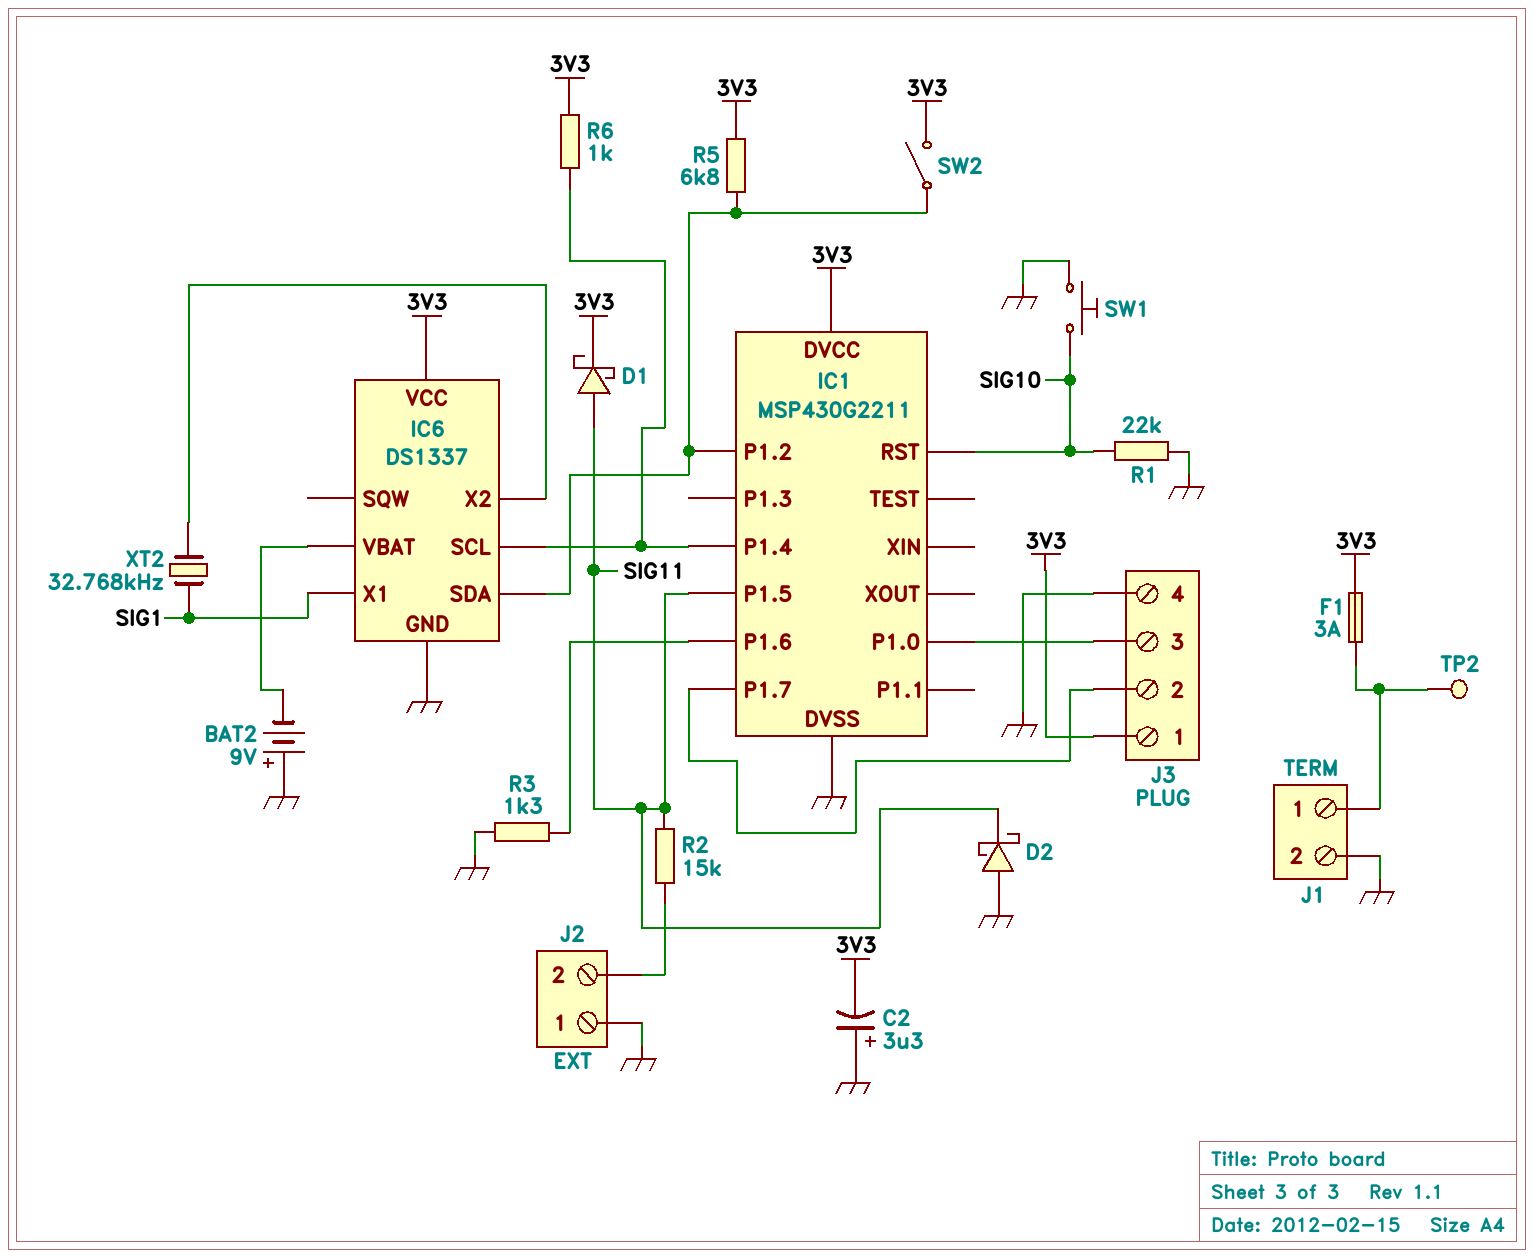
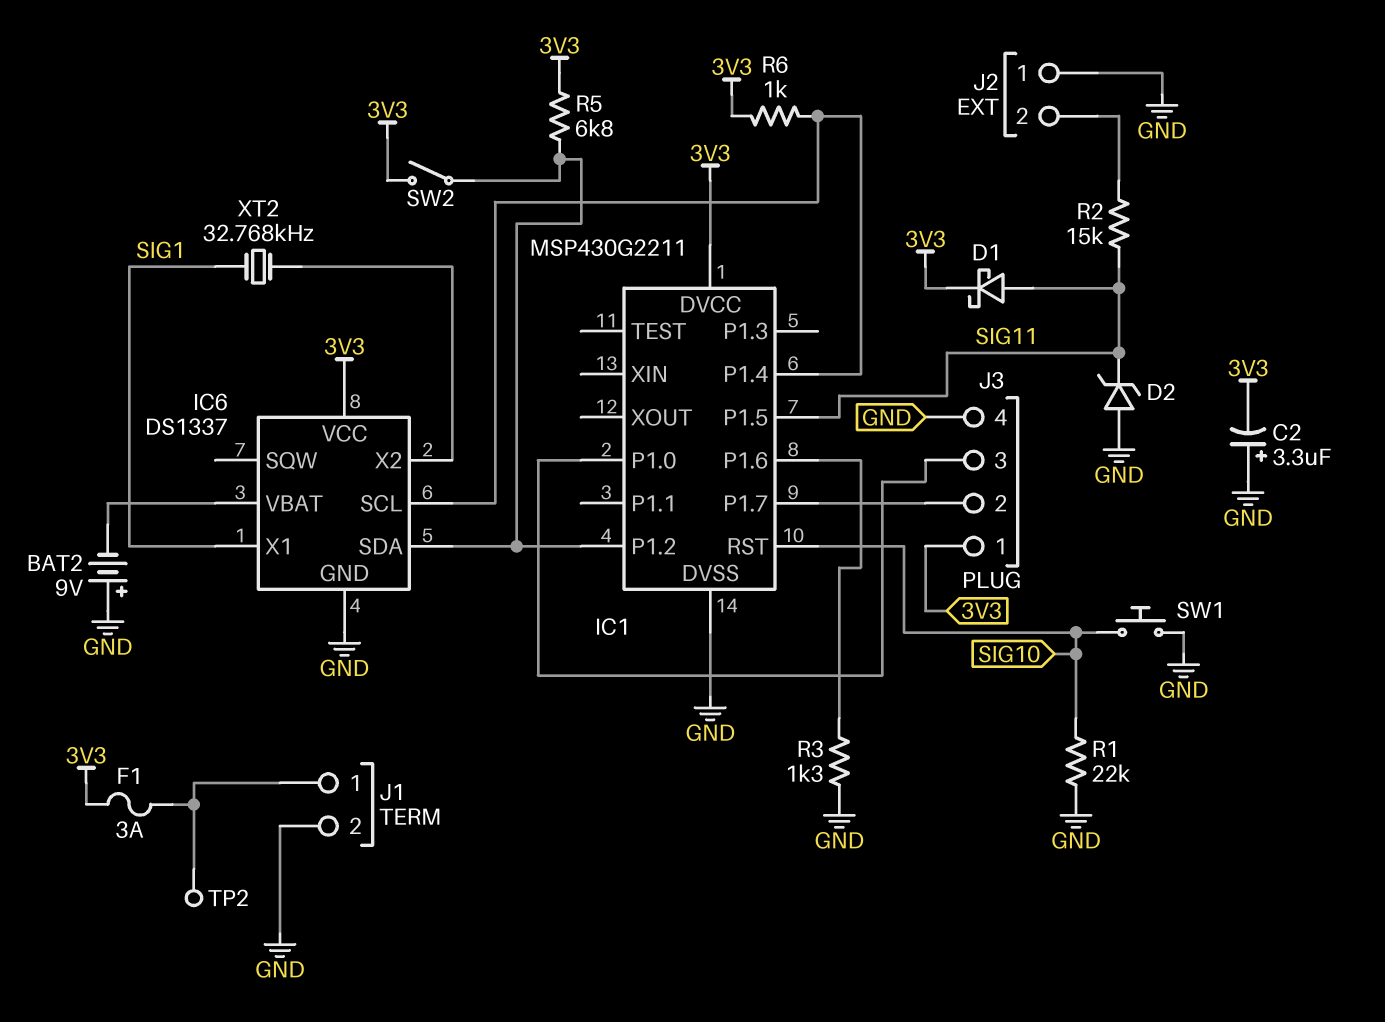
D2: schottky (A GND, K SIG11) -> zener (A GND, K SIG11)

